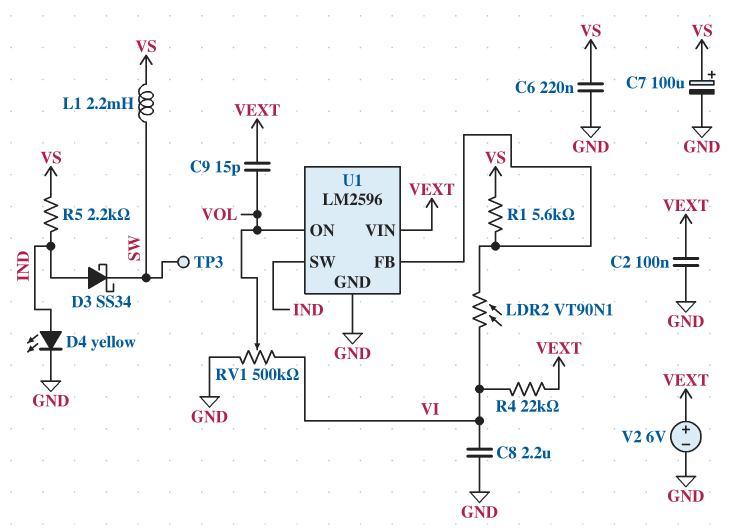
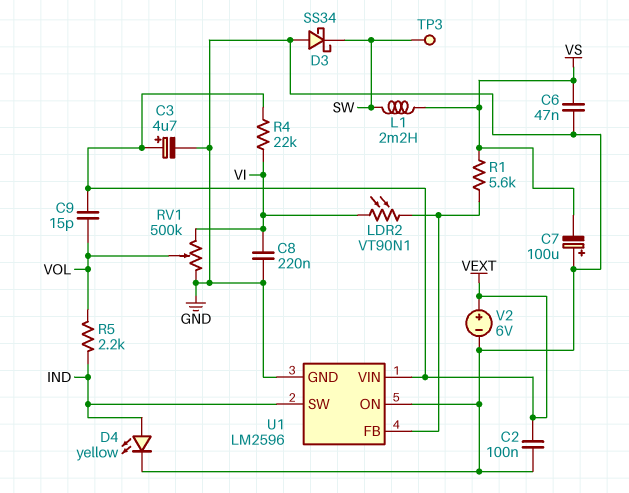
C3: none -> 4.7uF (plus VEXT, minus GND)
C6: 220nF (GND, VS) -> 47nF (GND, VS)
C7: 100uF (plus VS, minus GND) -> 100uF (plus GND, minus VS)
C8: 2.2uF (GND, VI) -> 220nF (GND, VI)
D3: schottky SS34 (A IND, K SW) -> schottky SS34 (A GND, K SW)
R5: 2.2k (IND, VS) -> 2.2k (IND, VOL)
U1 pin ON: VOL -> GND

